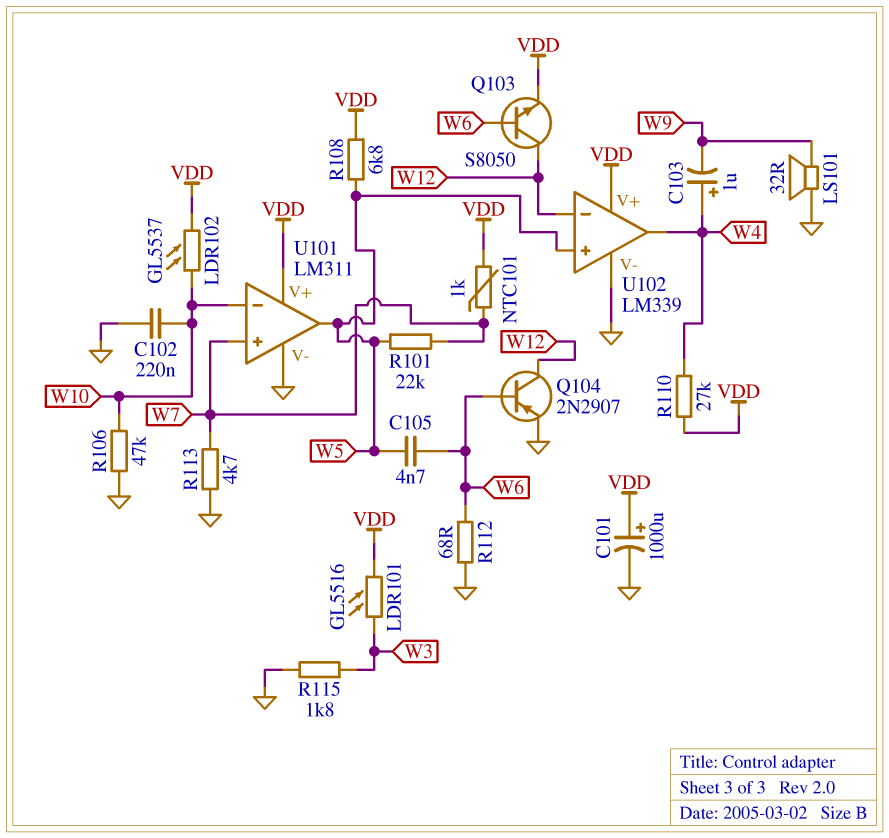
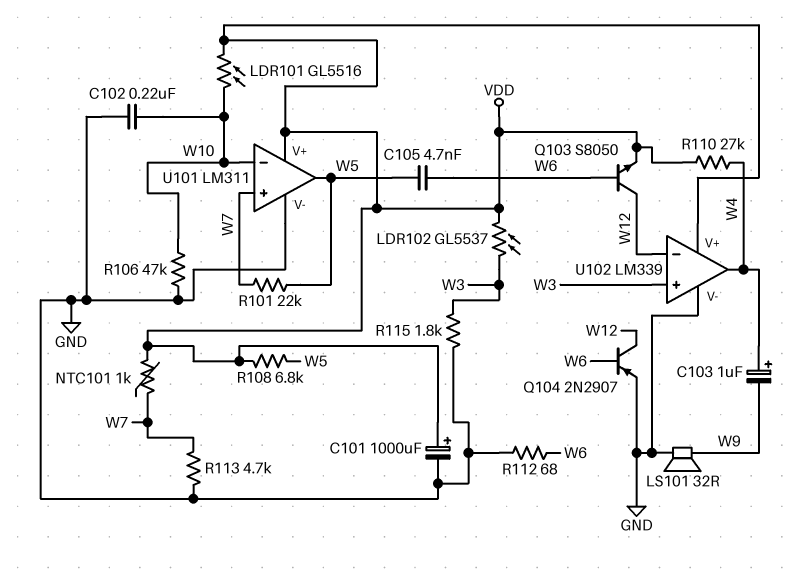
LDR101: GL5516 (VDD, W3) -> GL5516 (VDD, W10)
LDR102: GL5537 (VDD, W10) -> GL5537 (VDD, W3)
U102 pin in+: W5 -> W3

